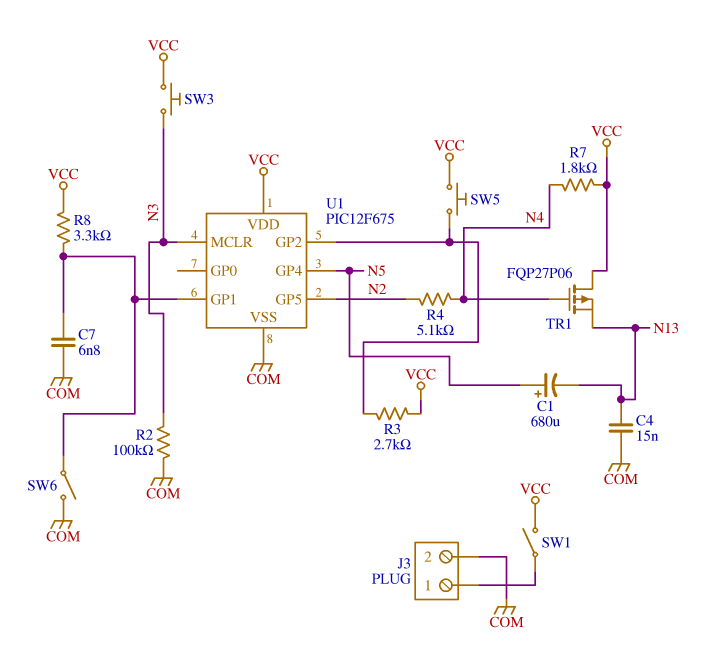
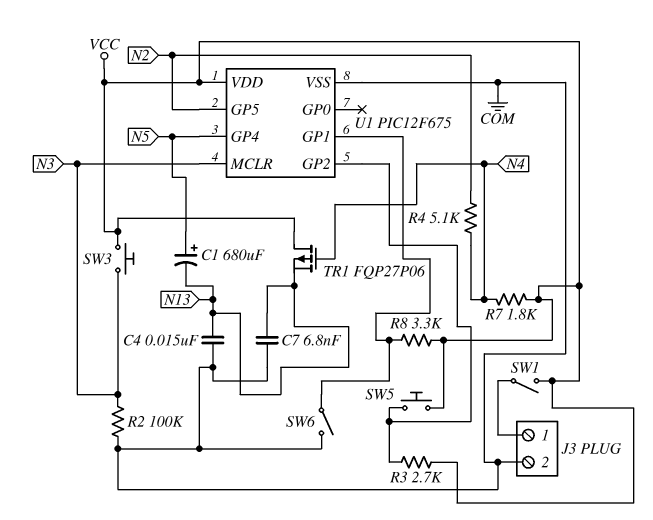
C7: 6.8nF (COM, U1/GP1) -> 6.8nF (COM, N13)

